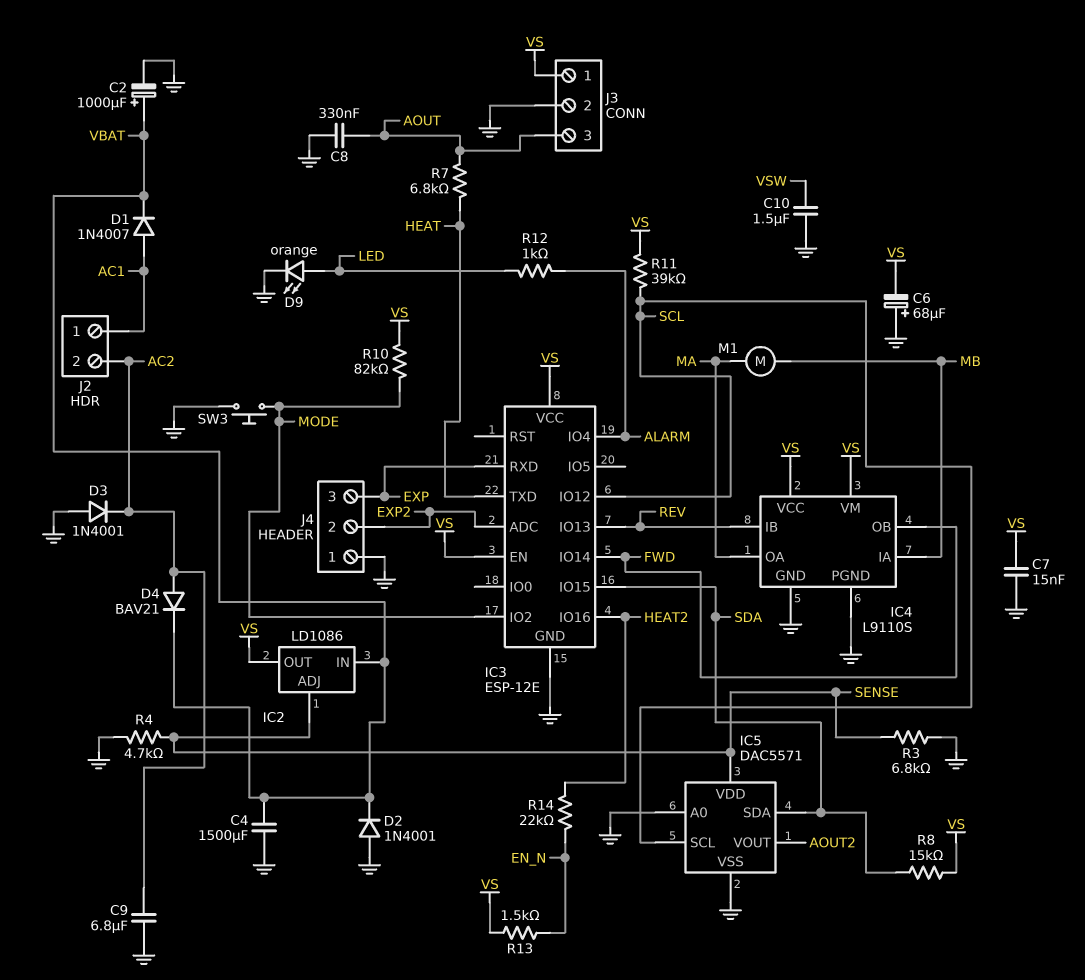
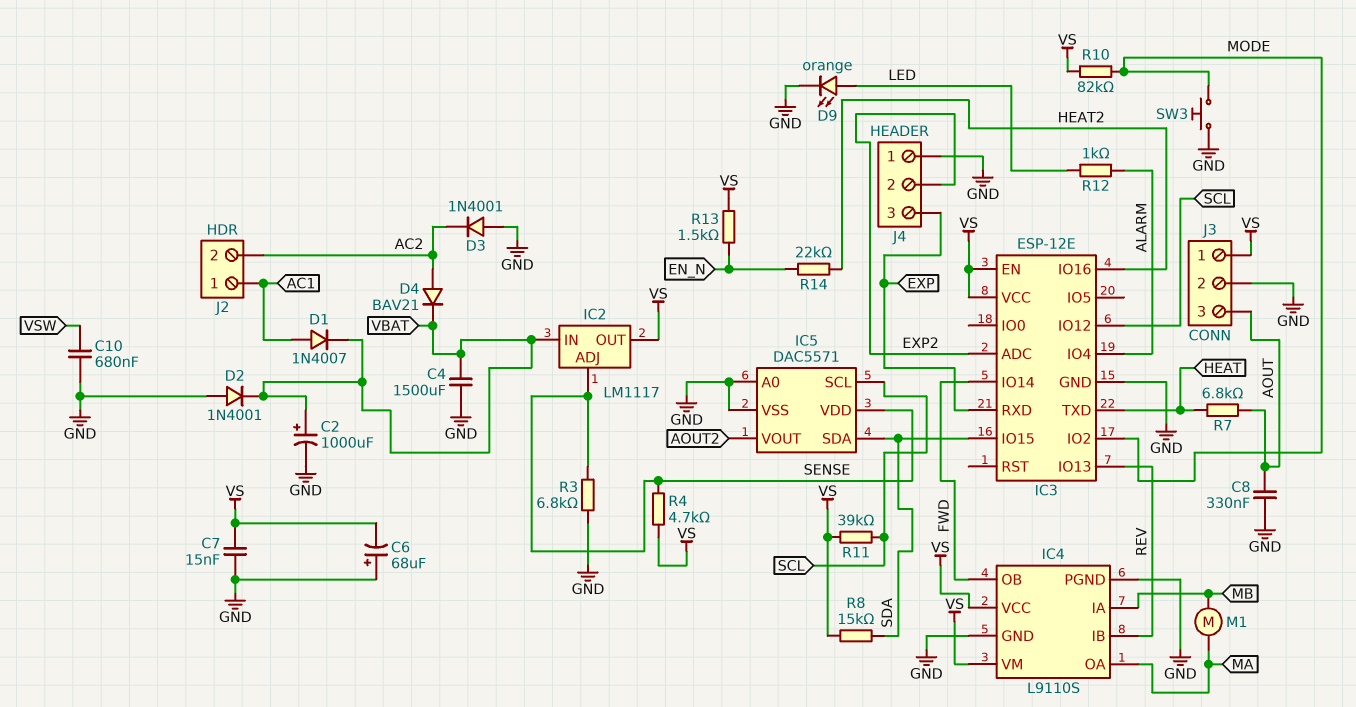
C9: 6.8uF (AC2, GND) -> none
C10: 1.5uF (GND, VSW) -> 680nF (GND, VSW)
IC2: LD1086 -> LM1117
R4: 4.7k (GND, SENSE) -> 4.7k (SENSE, VS)

